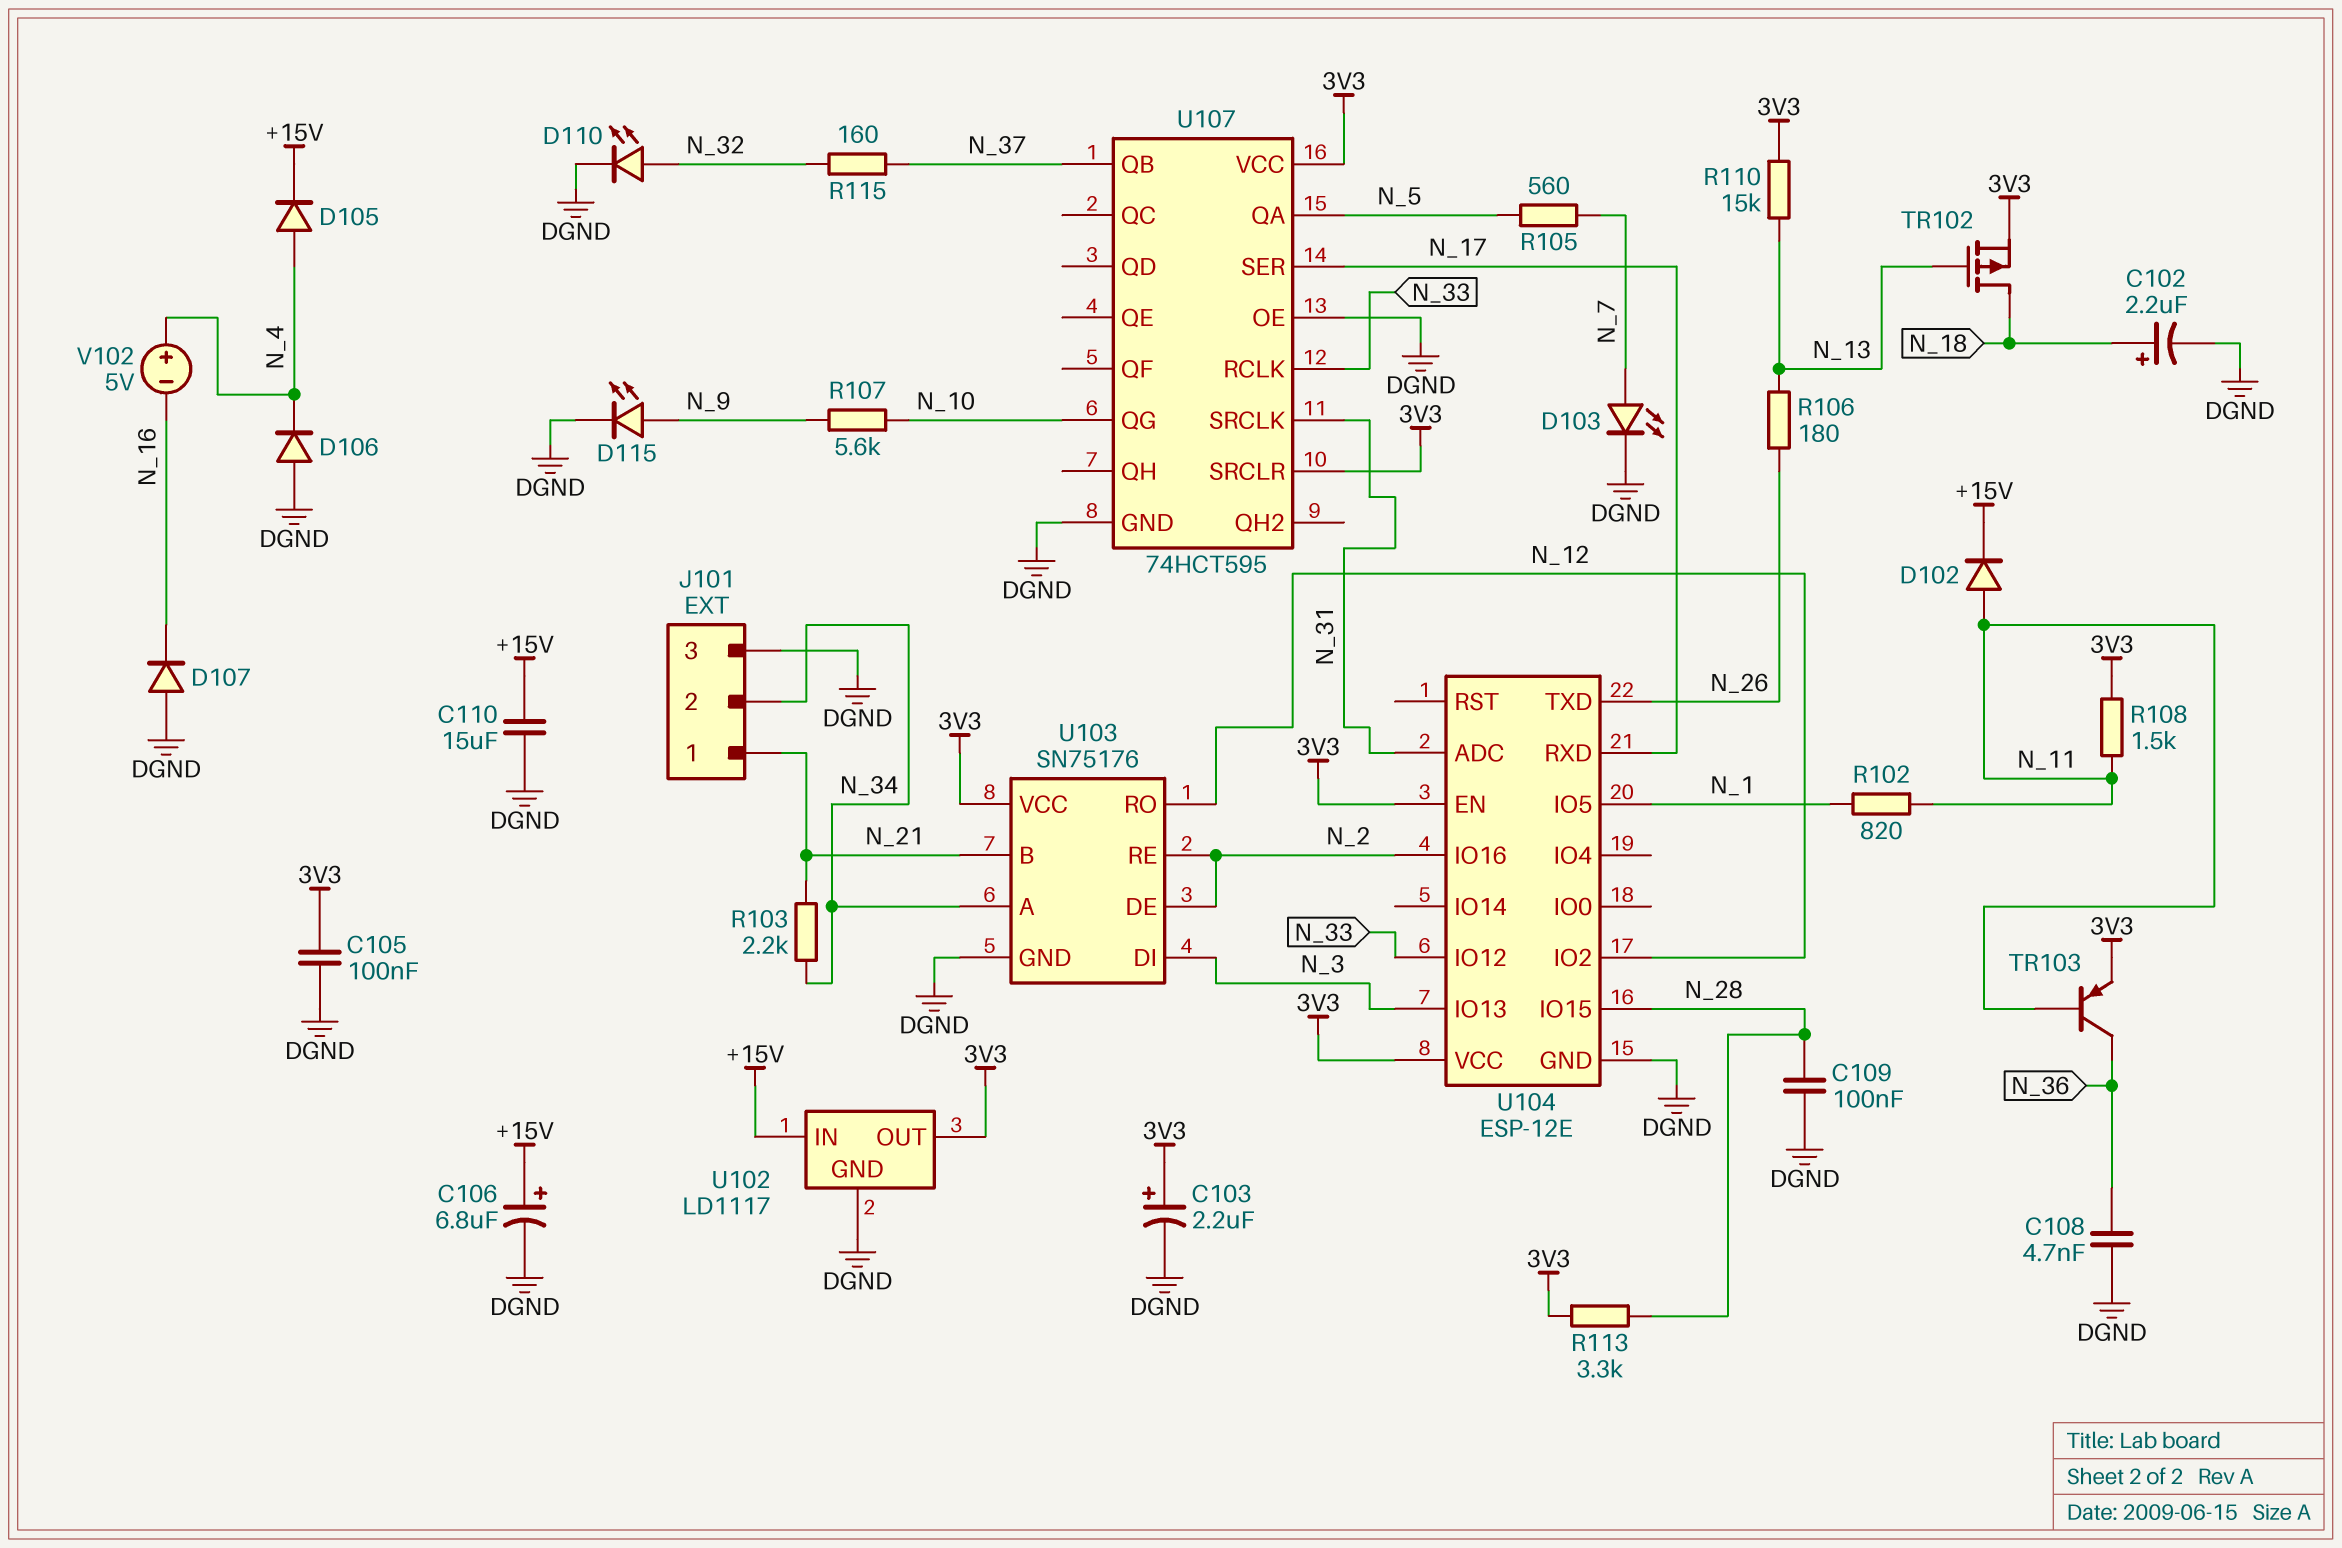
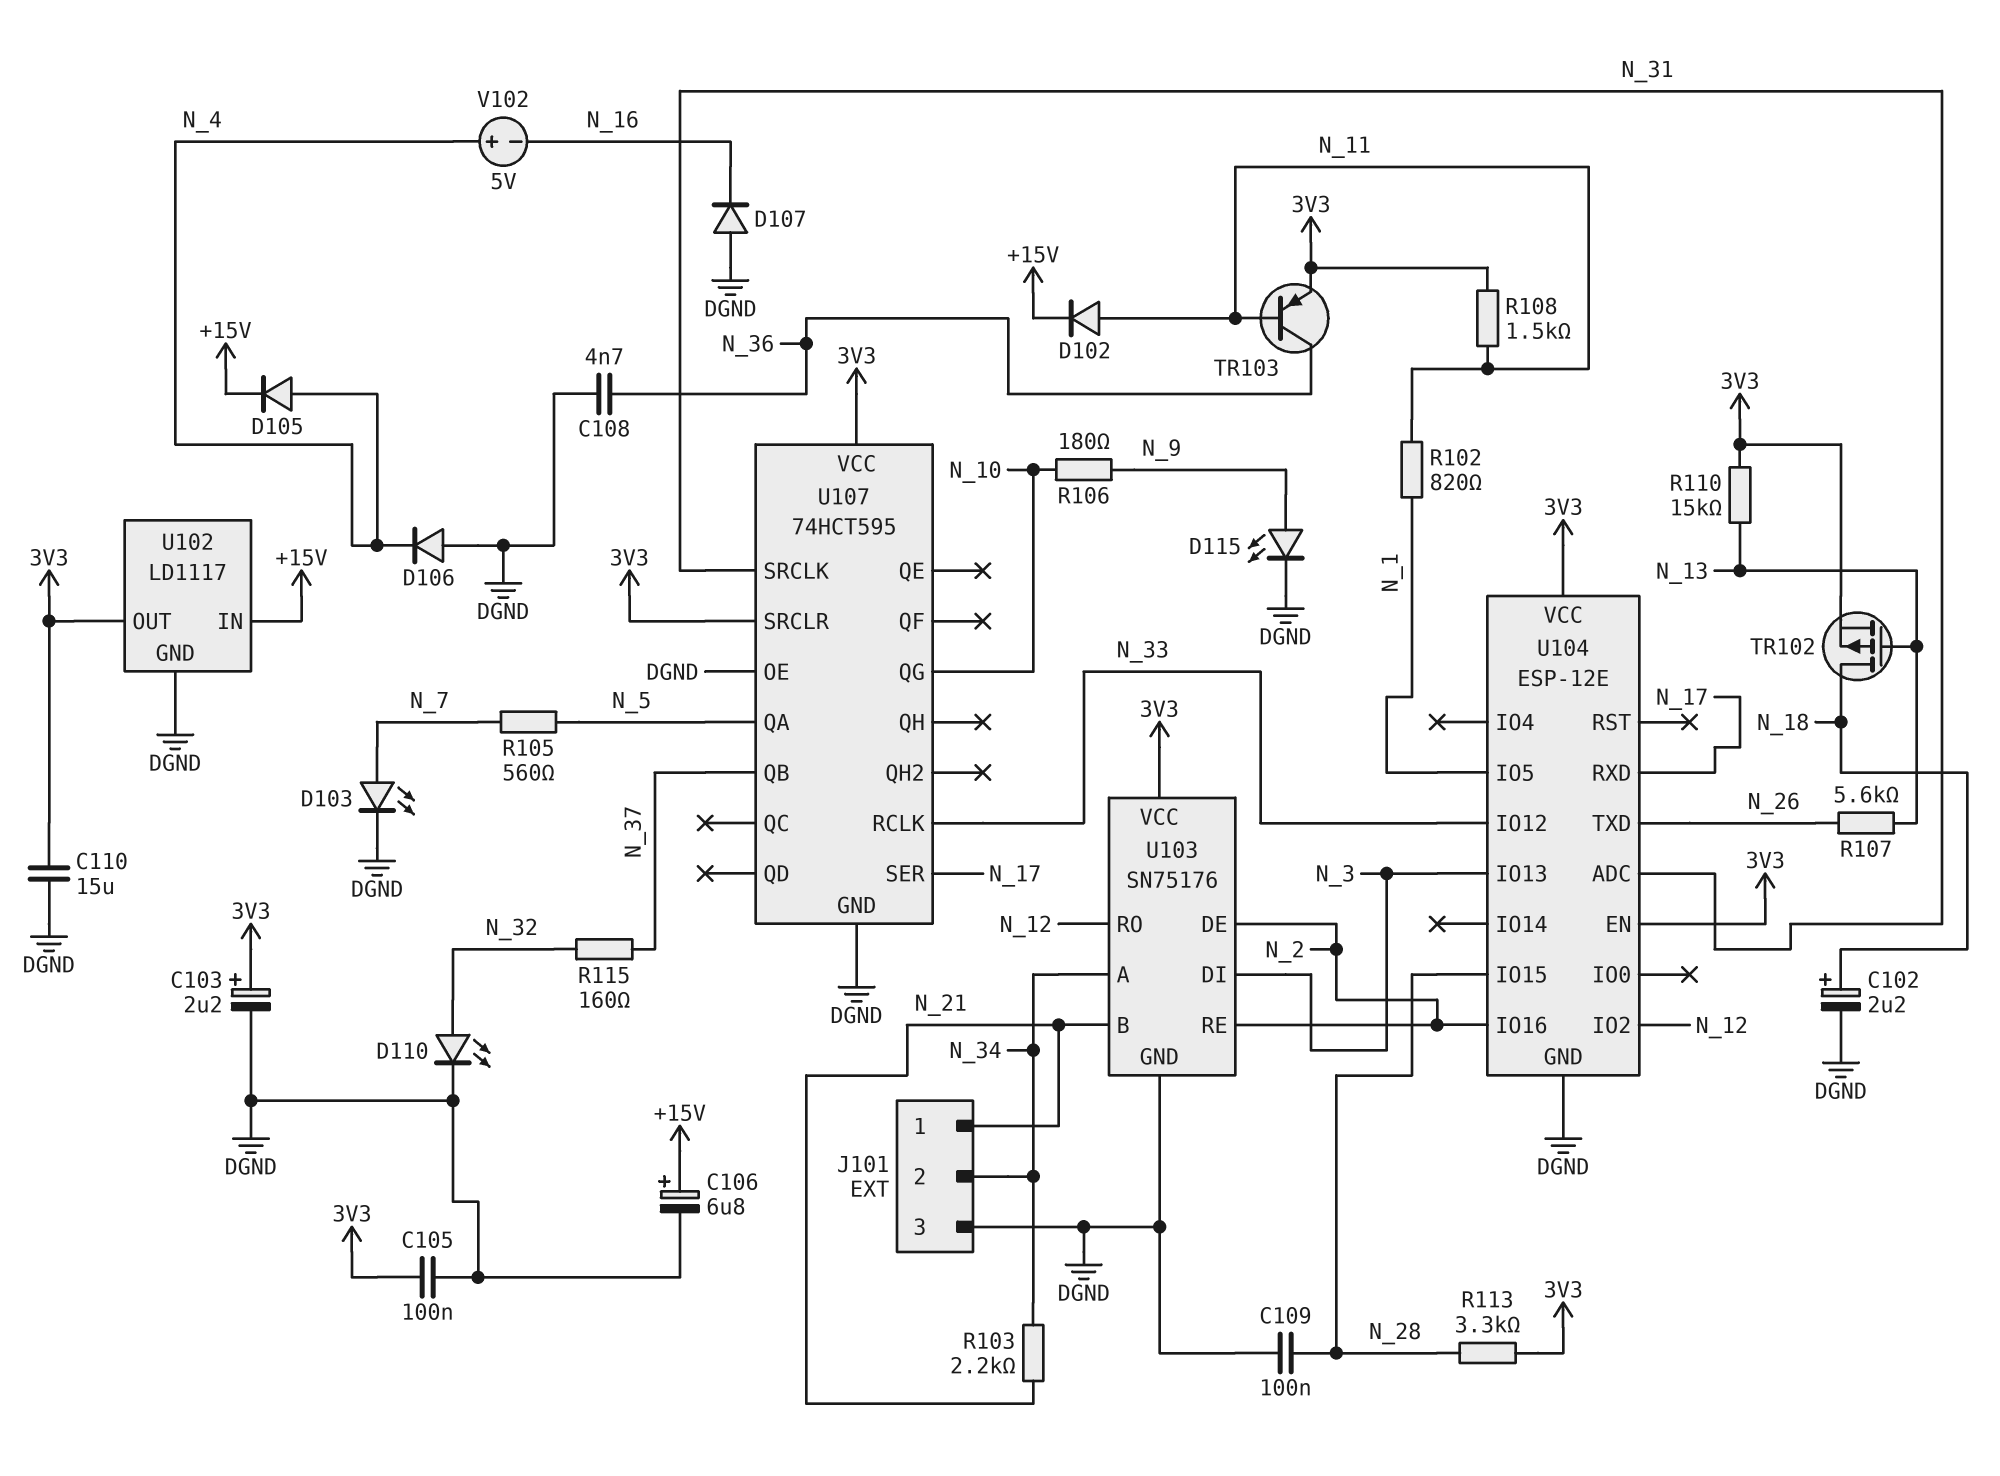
C110: 15uF (+15V, DGND) -> 15uF (3V3, DGND)
R106: 180 (N_13, N_26) -> 180 (N_9, N_10)
R107: 5.6k (N_9, N_10) -> 5.6k (N_13, N_26)

